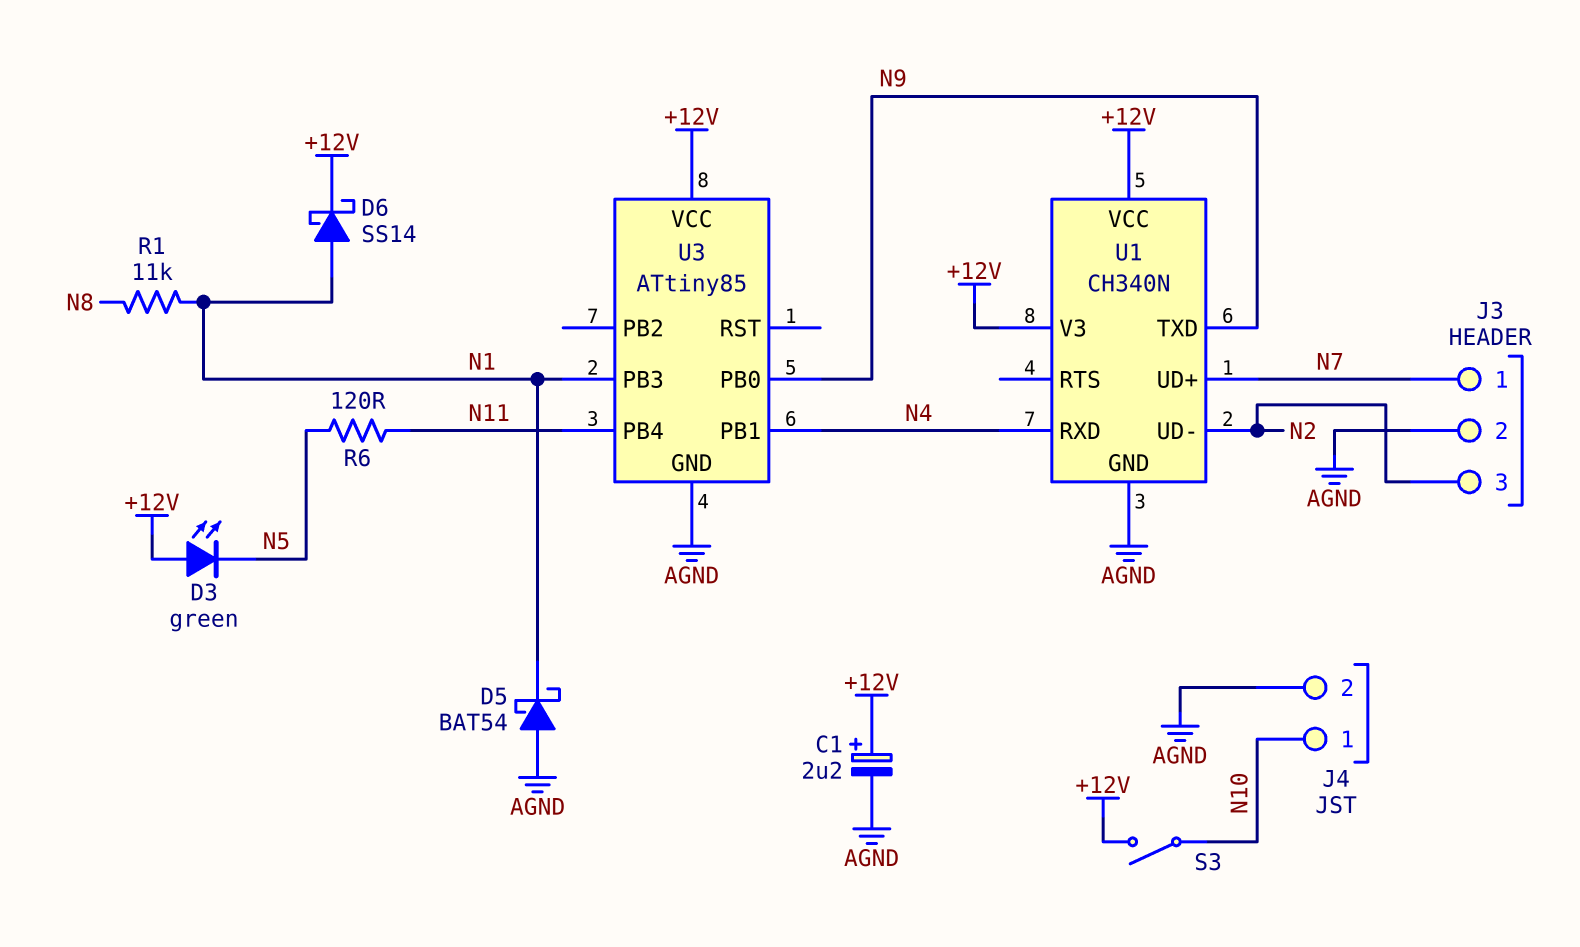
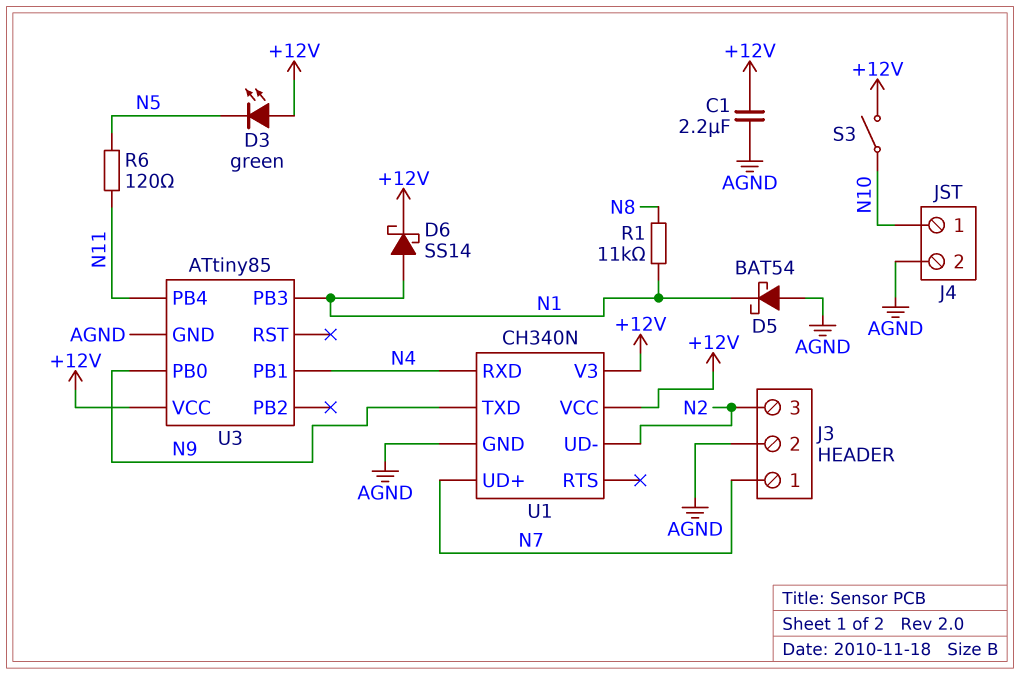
C1: 2.2uF (plus +12V, minus AGND) -> 2.2uF (+12V, AGND)

